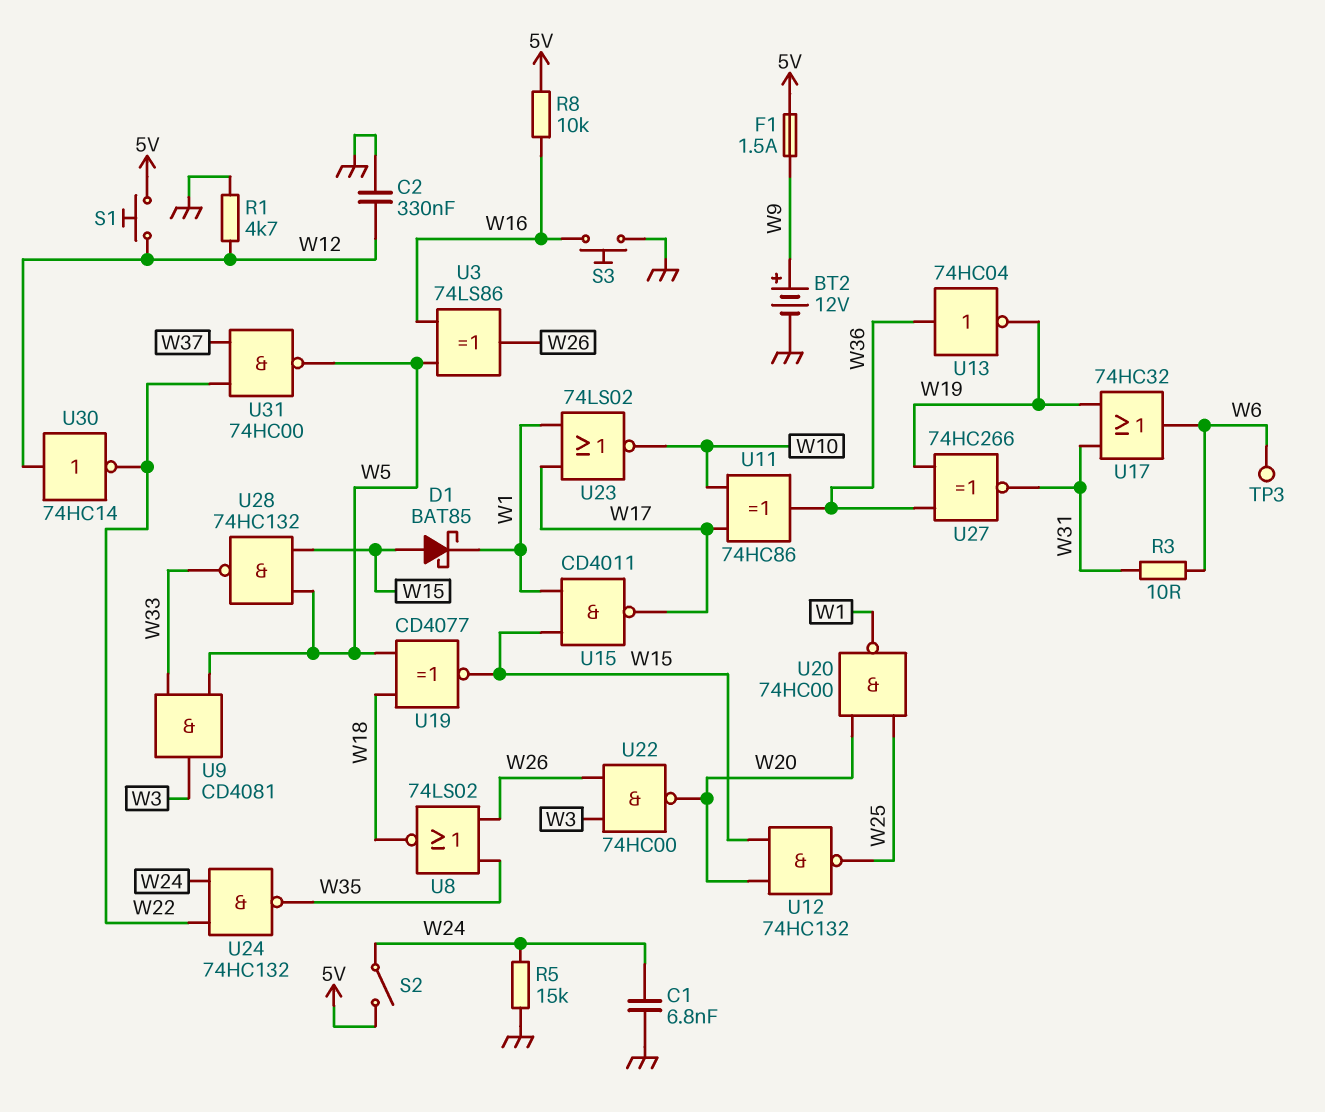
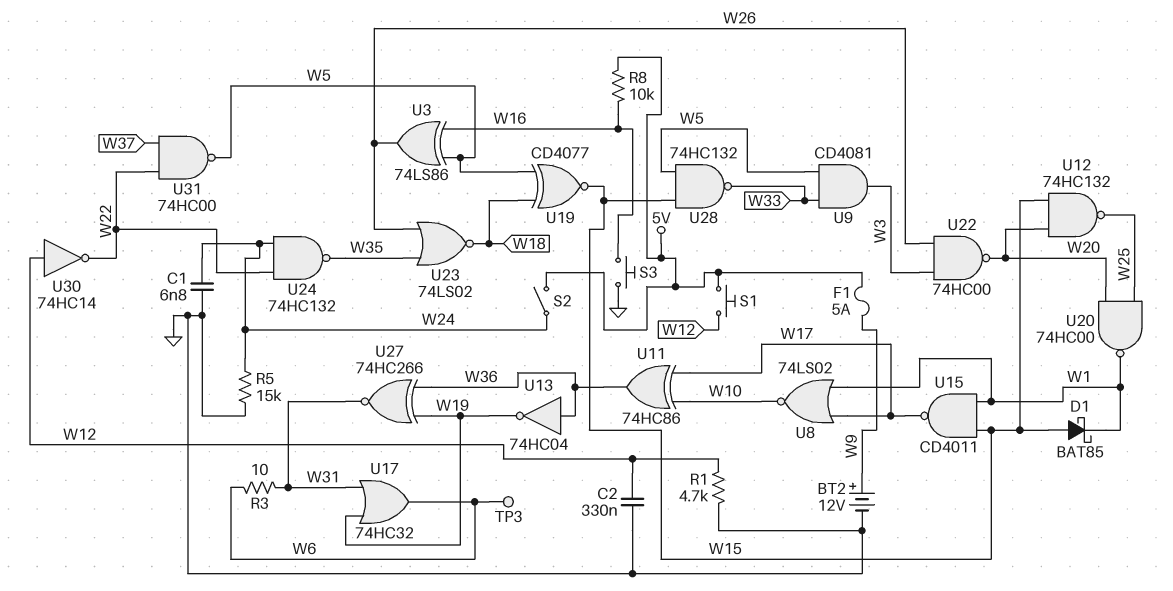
F1: 1.5A (5V, W9) -> 5A (5V, W9)
U8: NOR 74LS02 (in W26, in W35, out W18) -> NOR 74LS02 (in W1, in W17, out W10)
U23: NOR 74LS02 (in W1, in W17, out W10) -> NOR 74LS02 (in W26, in W35, out W18)

